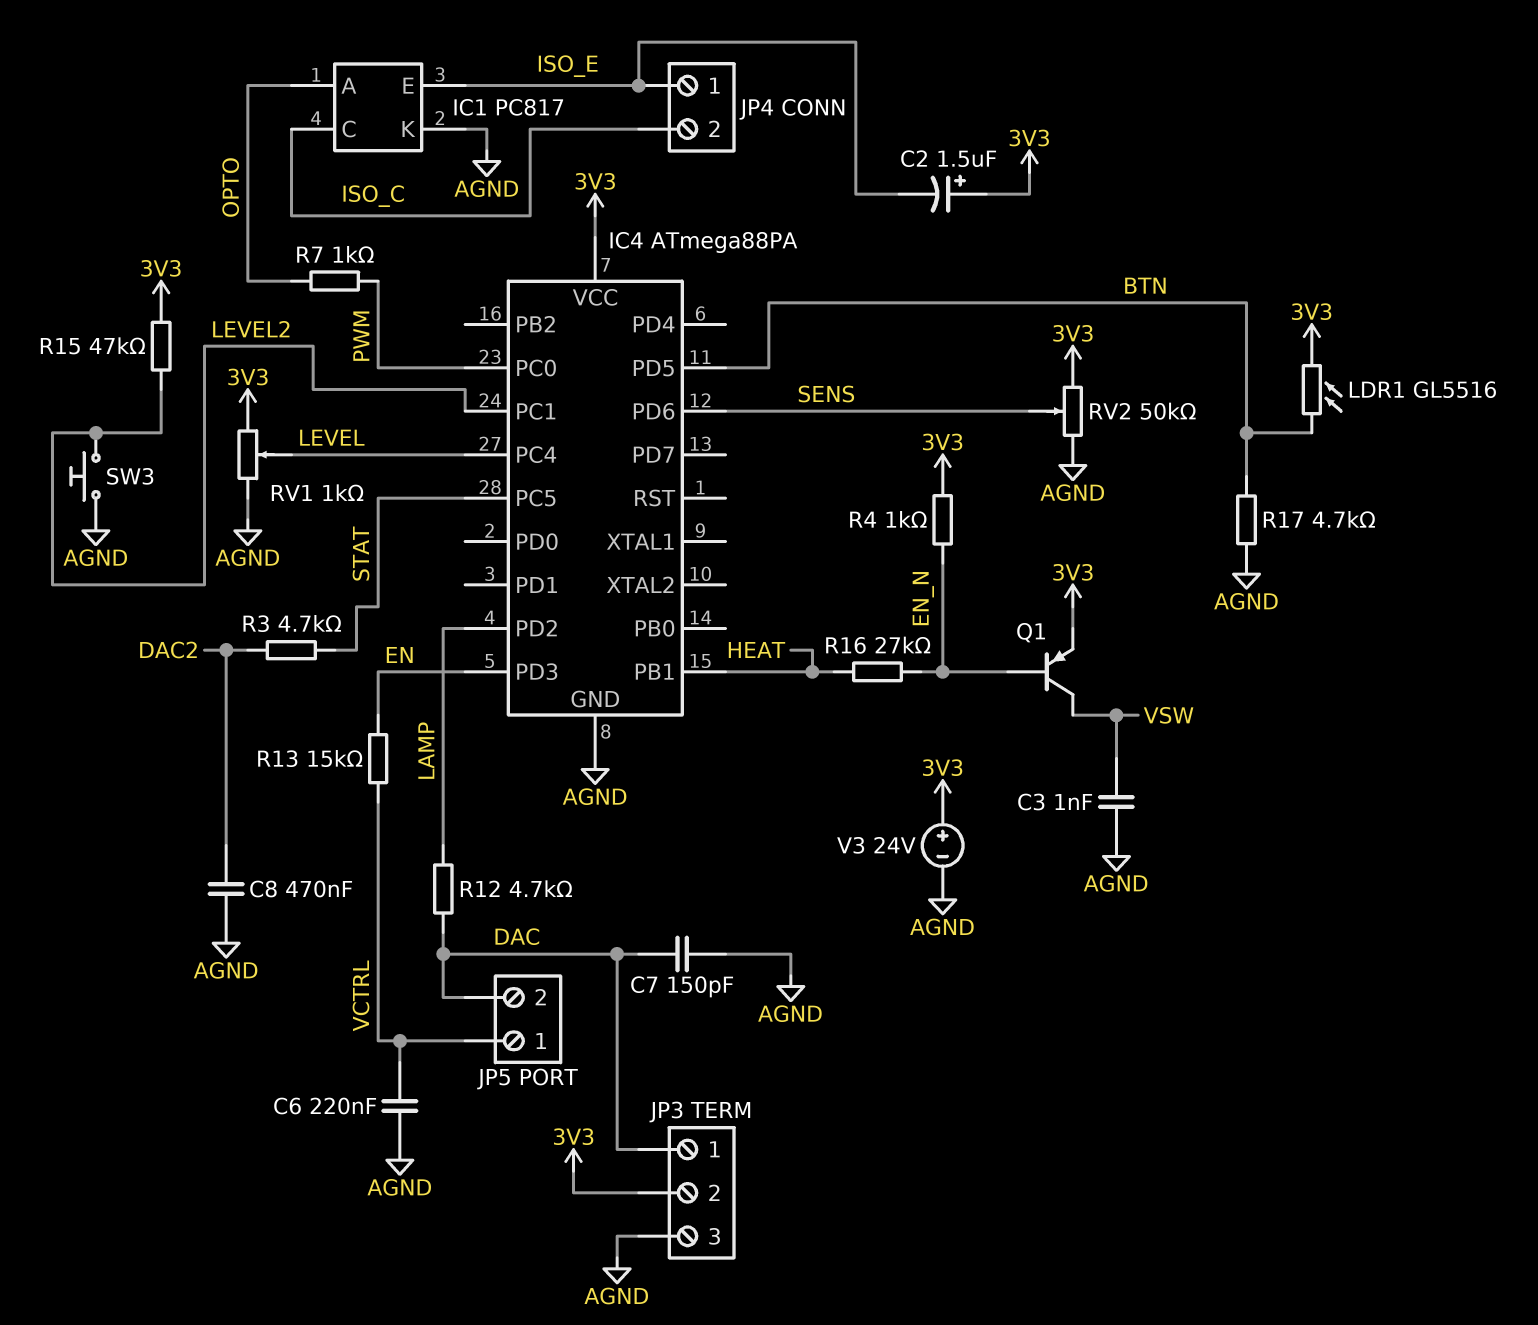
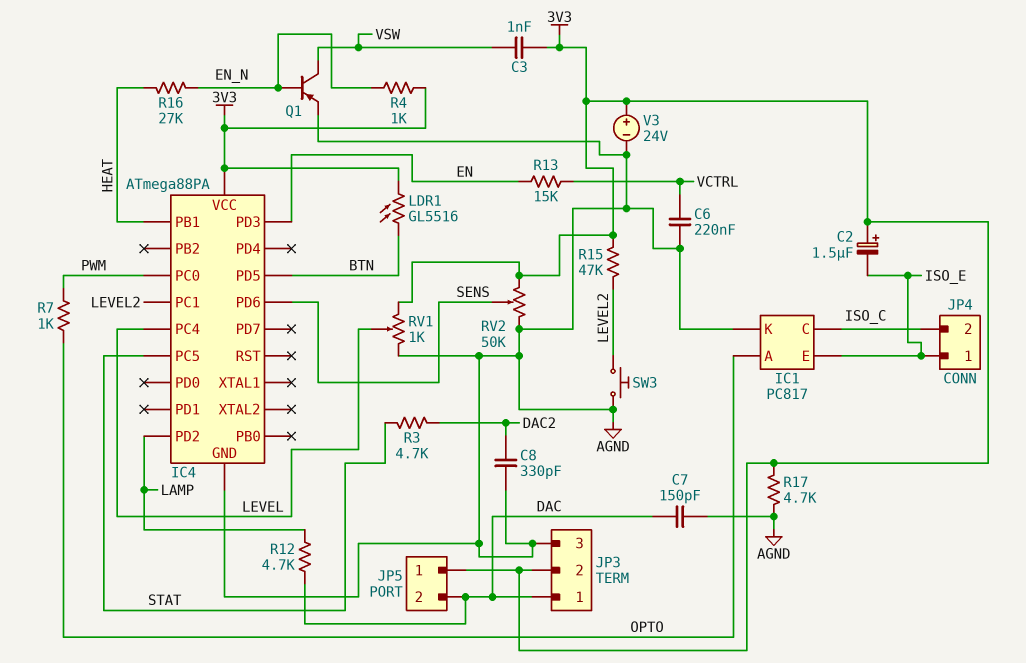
C3: 1nF (AGND, VSW) -> 1nF (3V3, VSW)
C8: 470nF (AGND, DAC2) -> 330pF (AGND, DAC2)
JP5 pin 1: VCTRL -> 3V3
Q1: PNP (B EN_N, C VSW, E 3V3) -> PNP (B EN_N, C VSW, E AGND)
R17: 4.7k (AGND, BTN) -> 4.7k (3V3, AGND)

